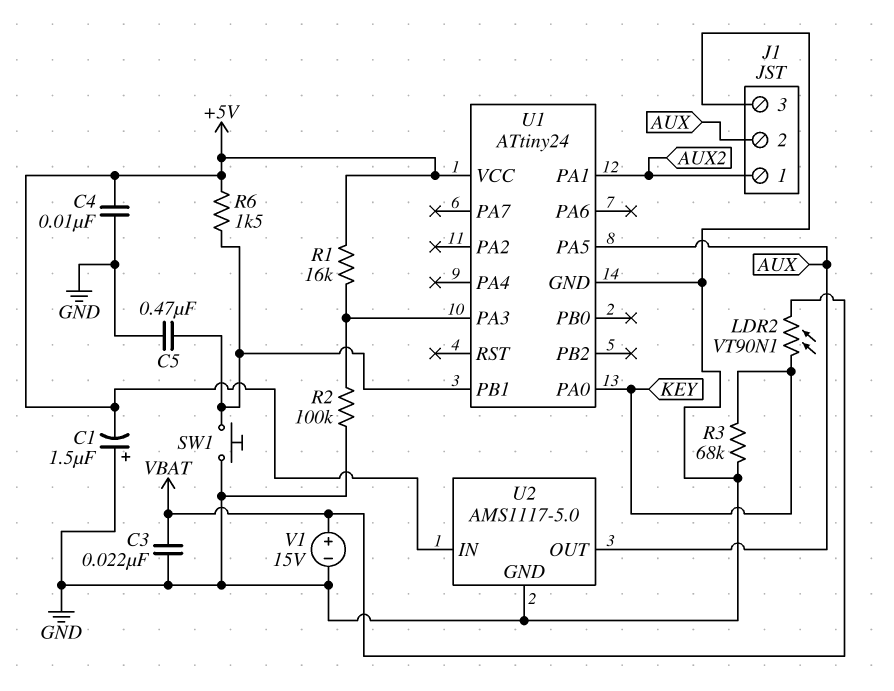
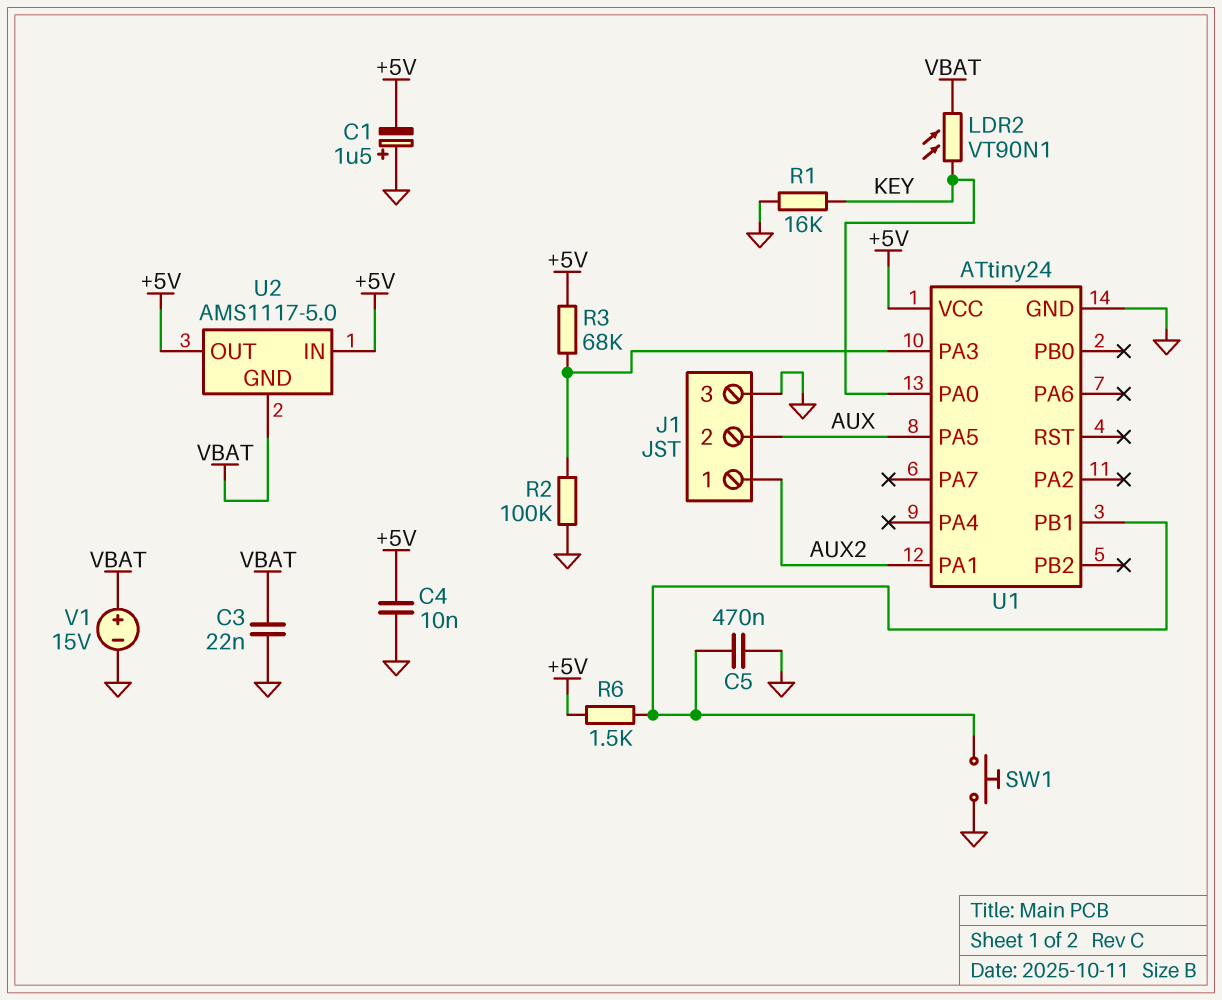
R1: 16k (+5V, U1/PA3) -> 16k (GND, KEY)
R3: 68k (GND, KEY) -> 68k (+5V, U1/PA3)
U2 pin GND: GND -> VBAT
U2 pin OUT: AUX -> +5V

